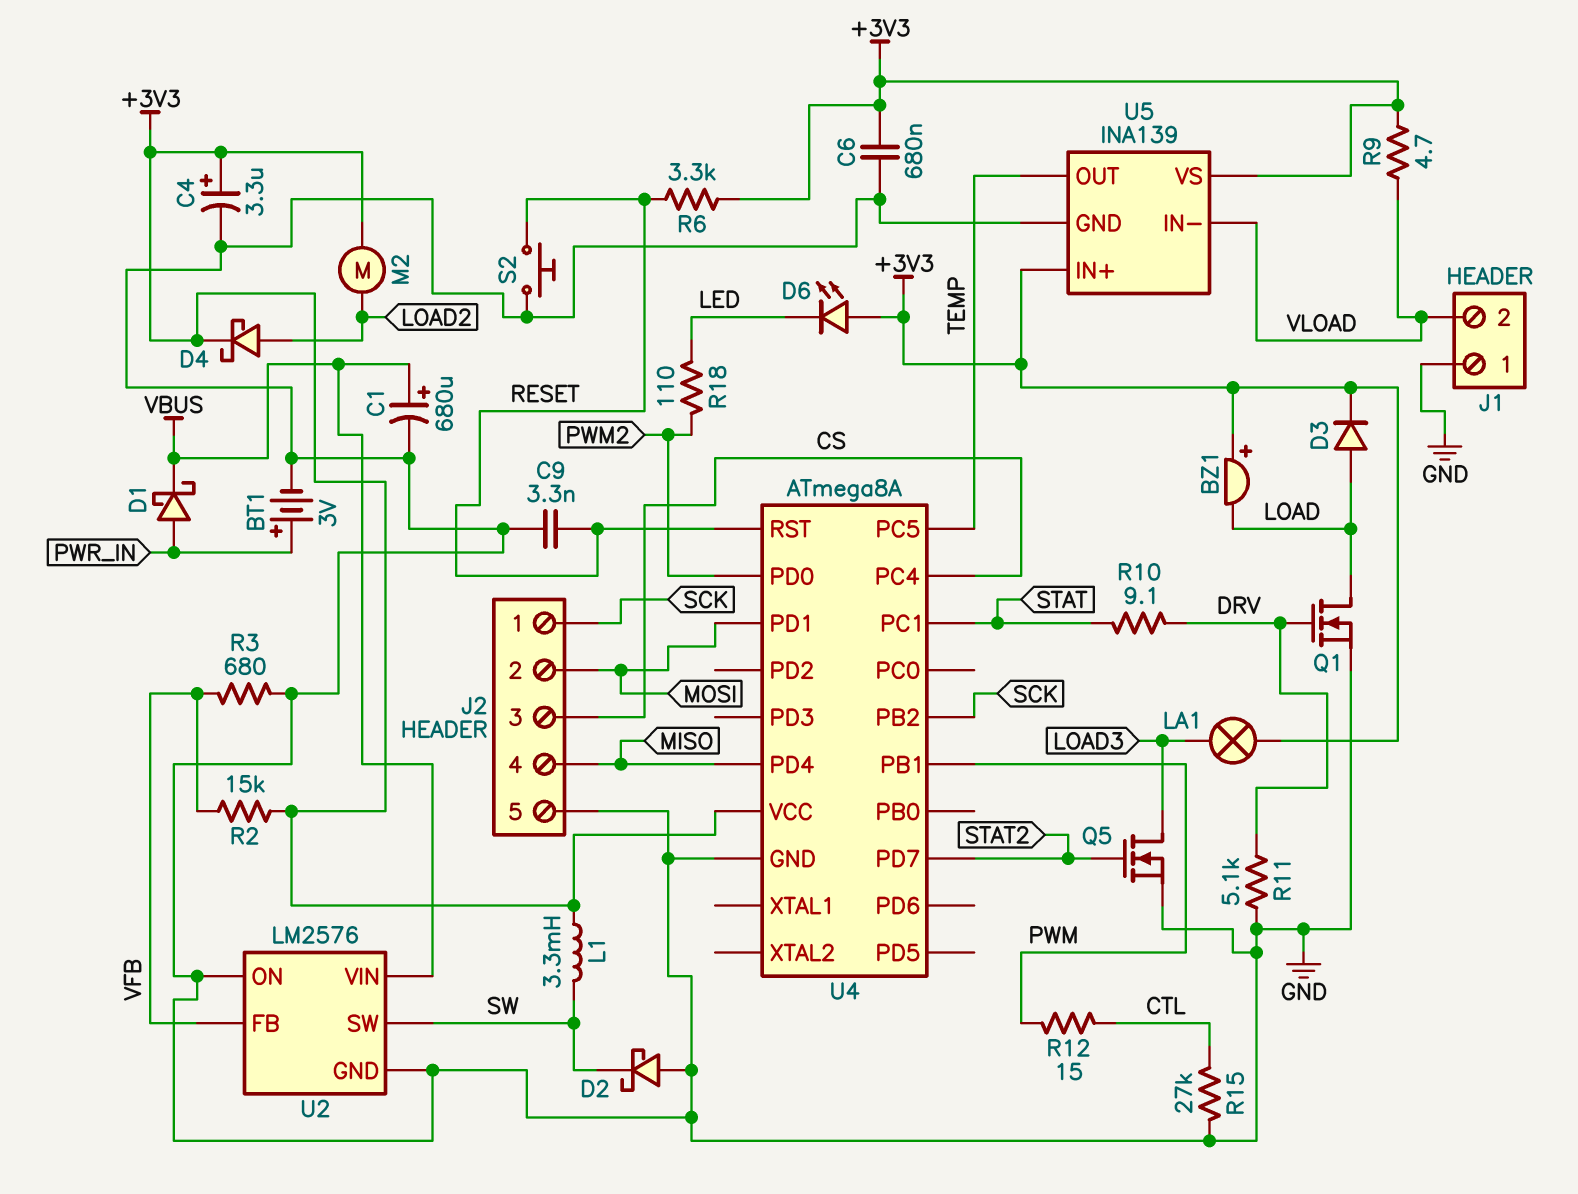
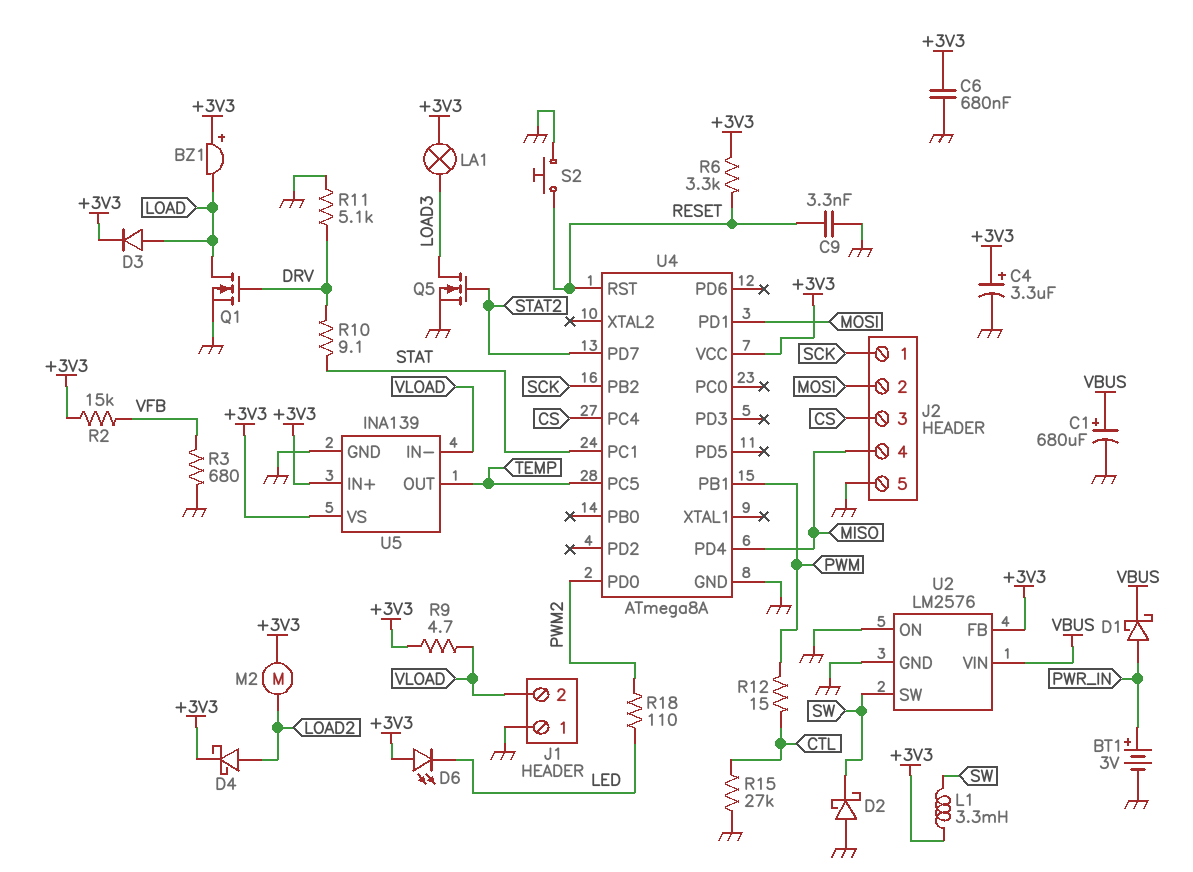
U2 pin FB: VFB -> +3V3

